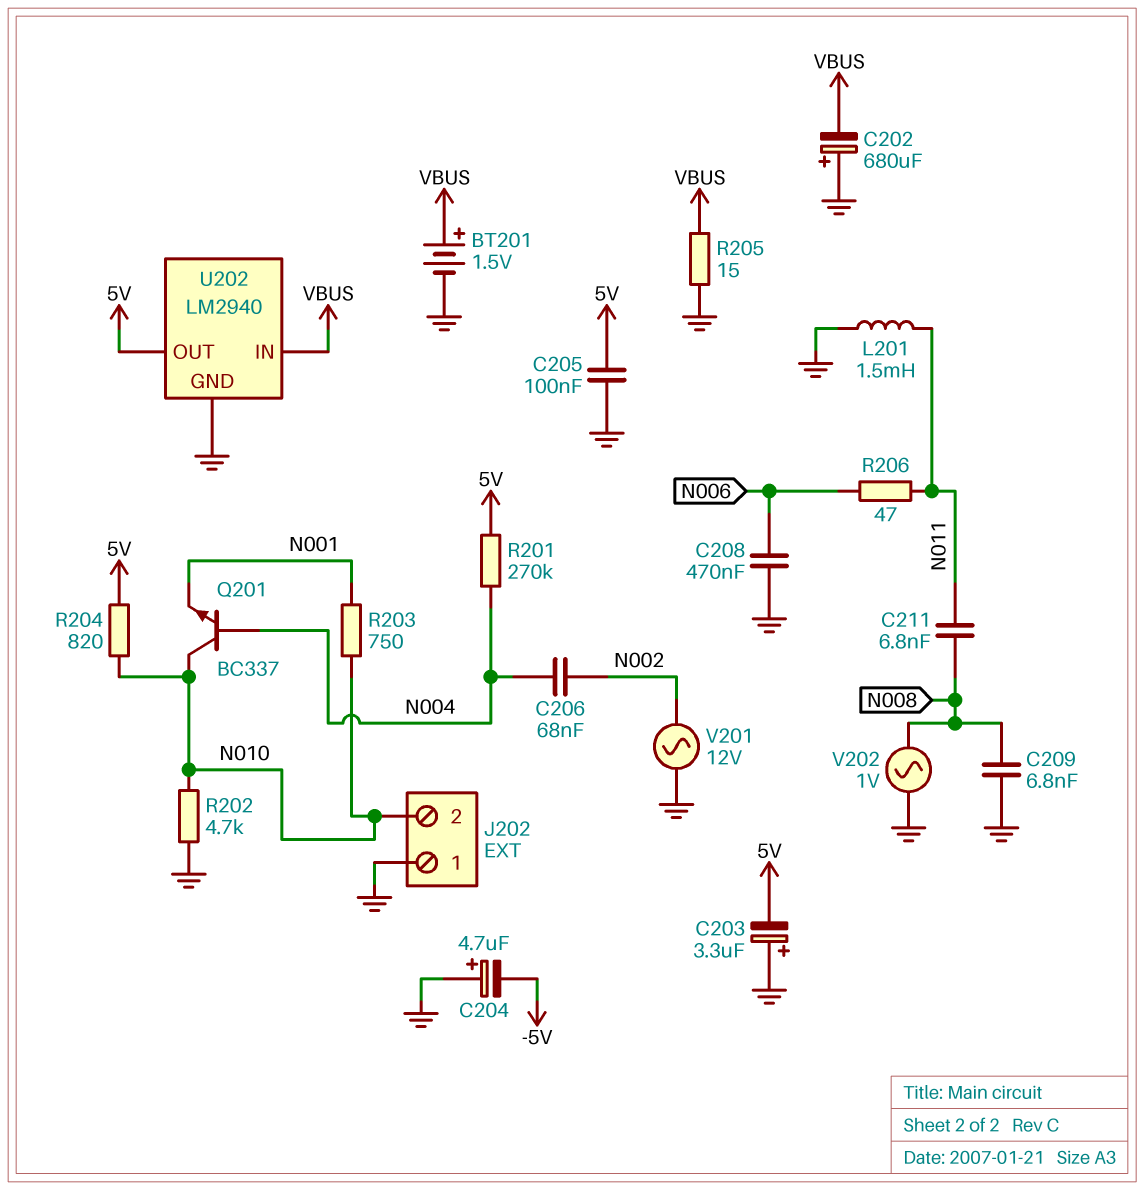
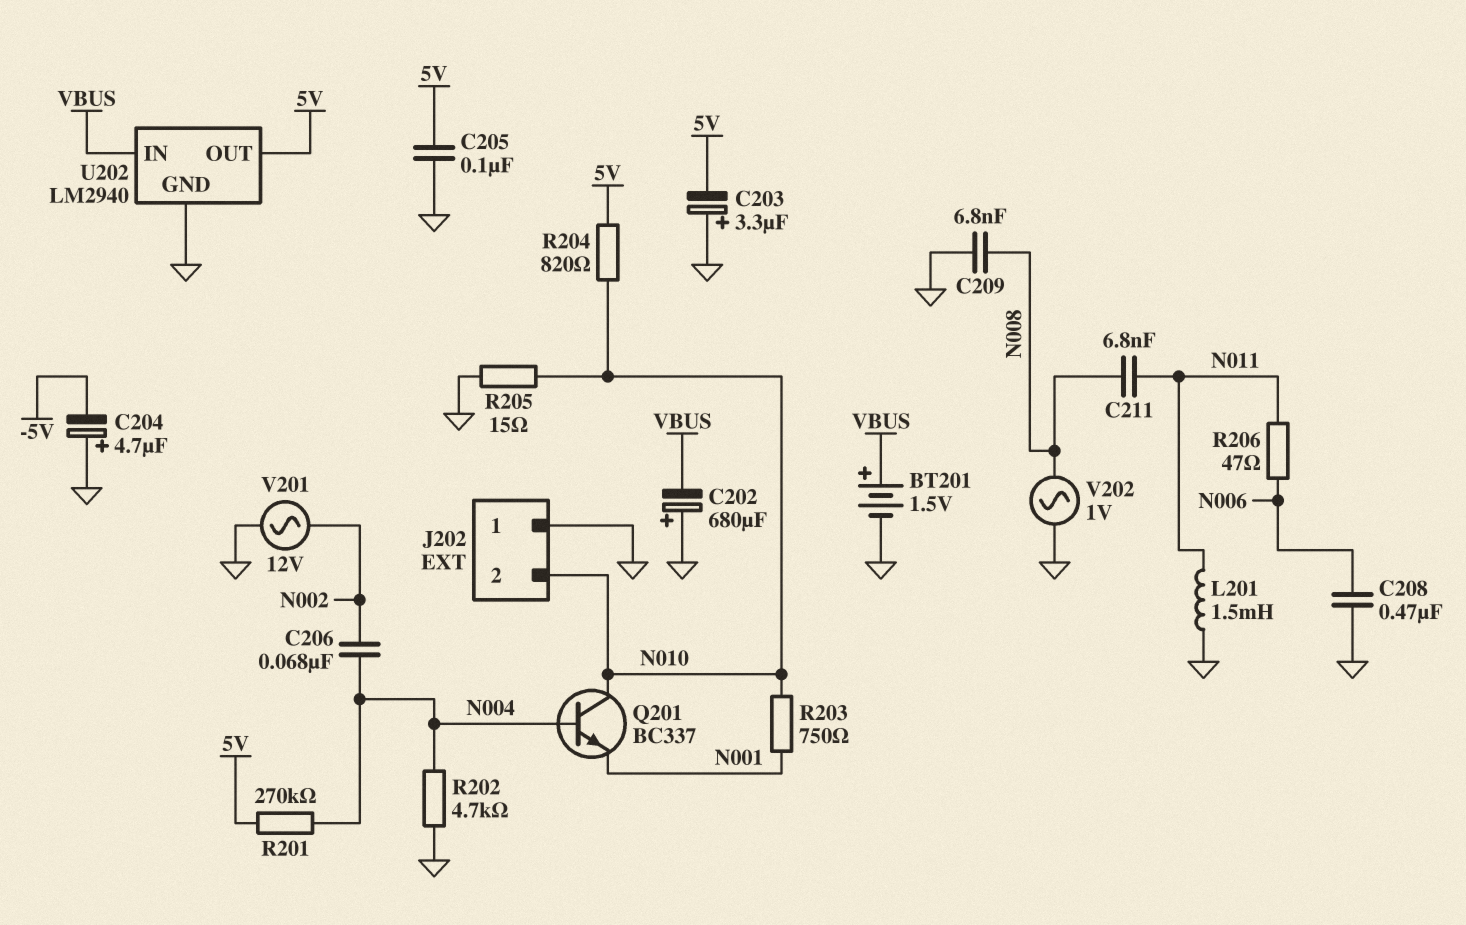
R202: 4.7k (GND, N010) -> 4.7k (GND, N004)
R205: 15 (GND, VBUS) -> 15 (GND, N010)

